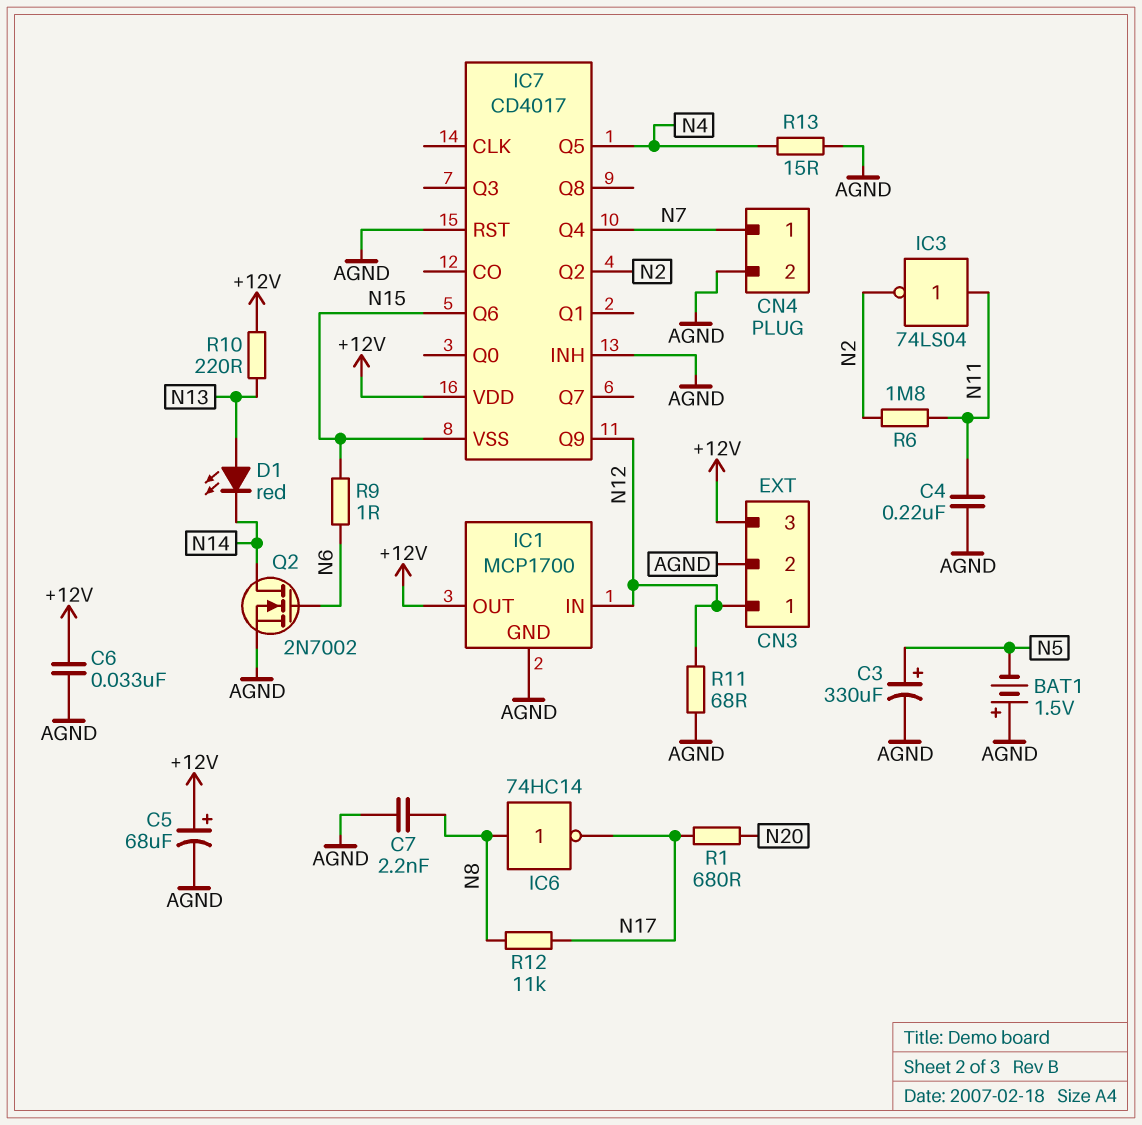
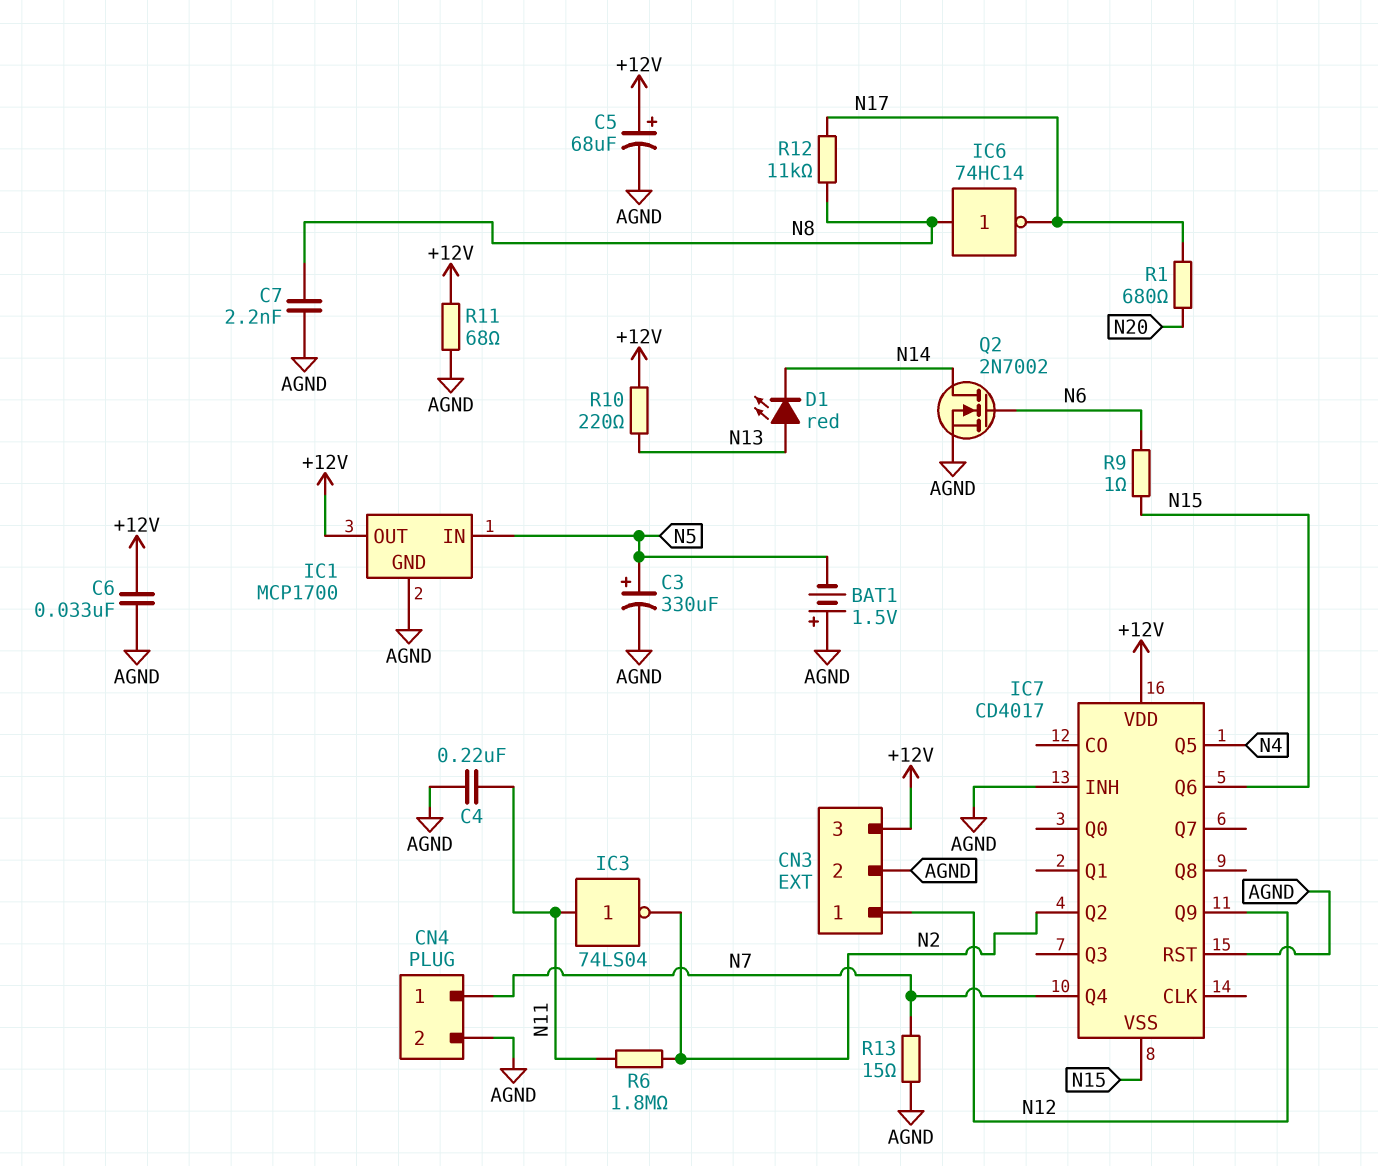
IC1 pin IN: N12 -> N5
R11: 68 (AGND, N12) -> 68 (+12V, AGND)
R13: 15 (AGND, N4) -> 15 (AGND, N7)

